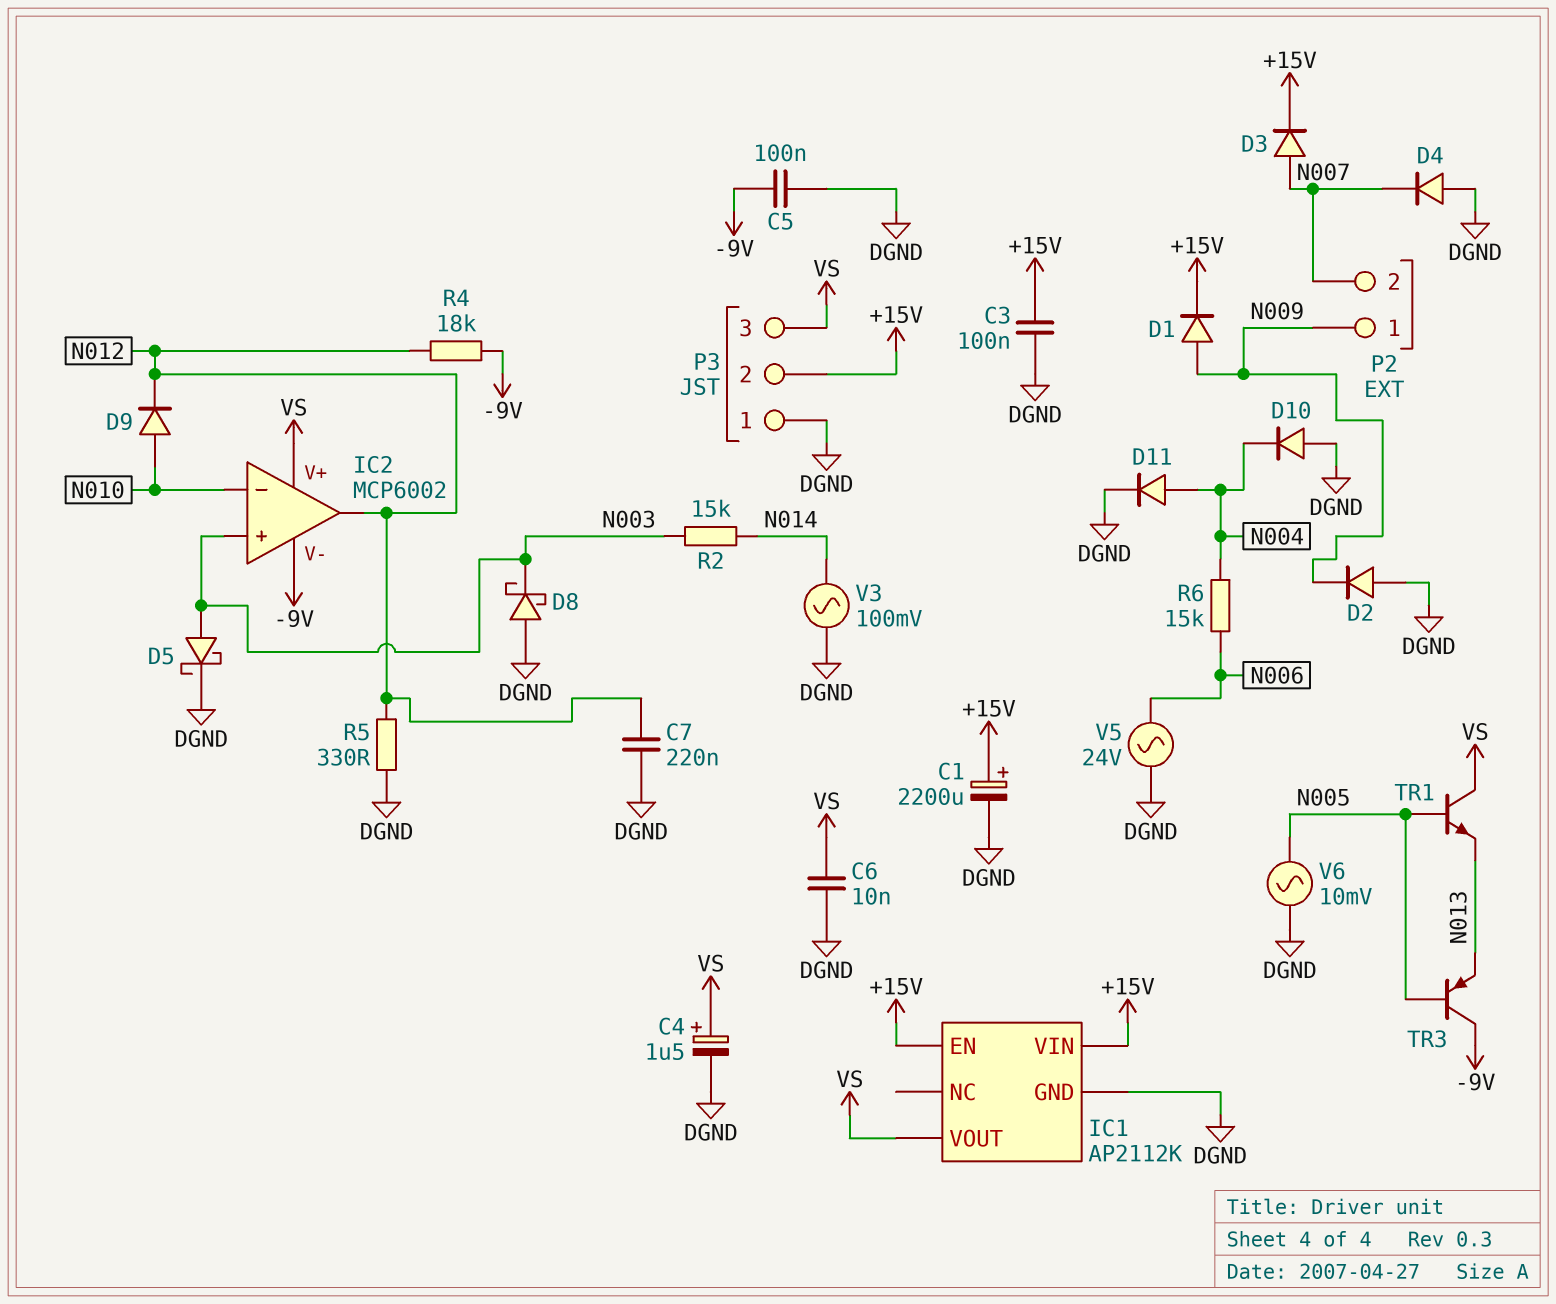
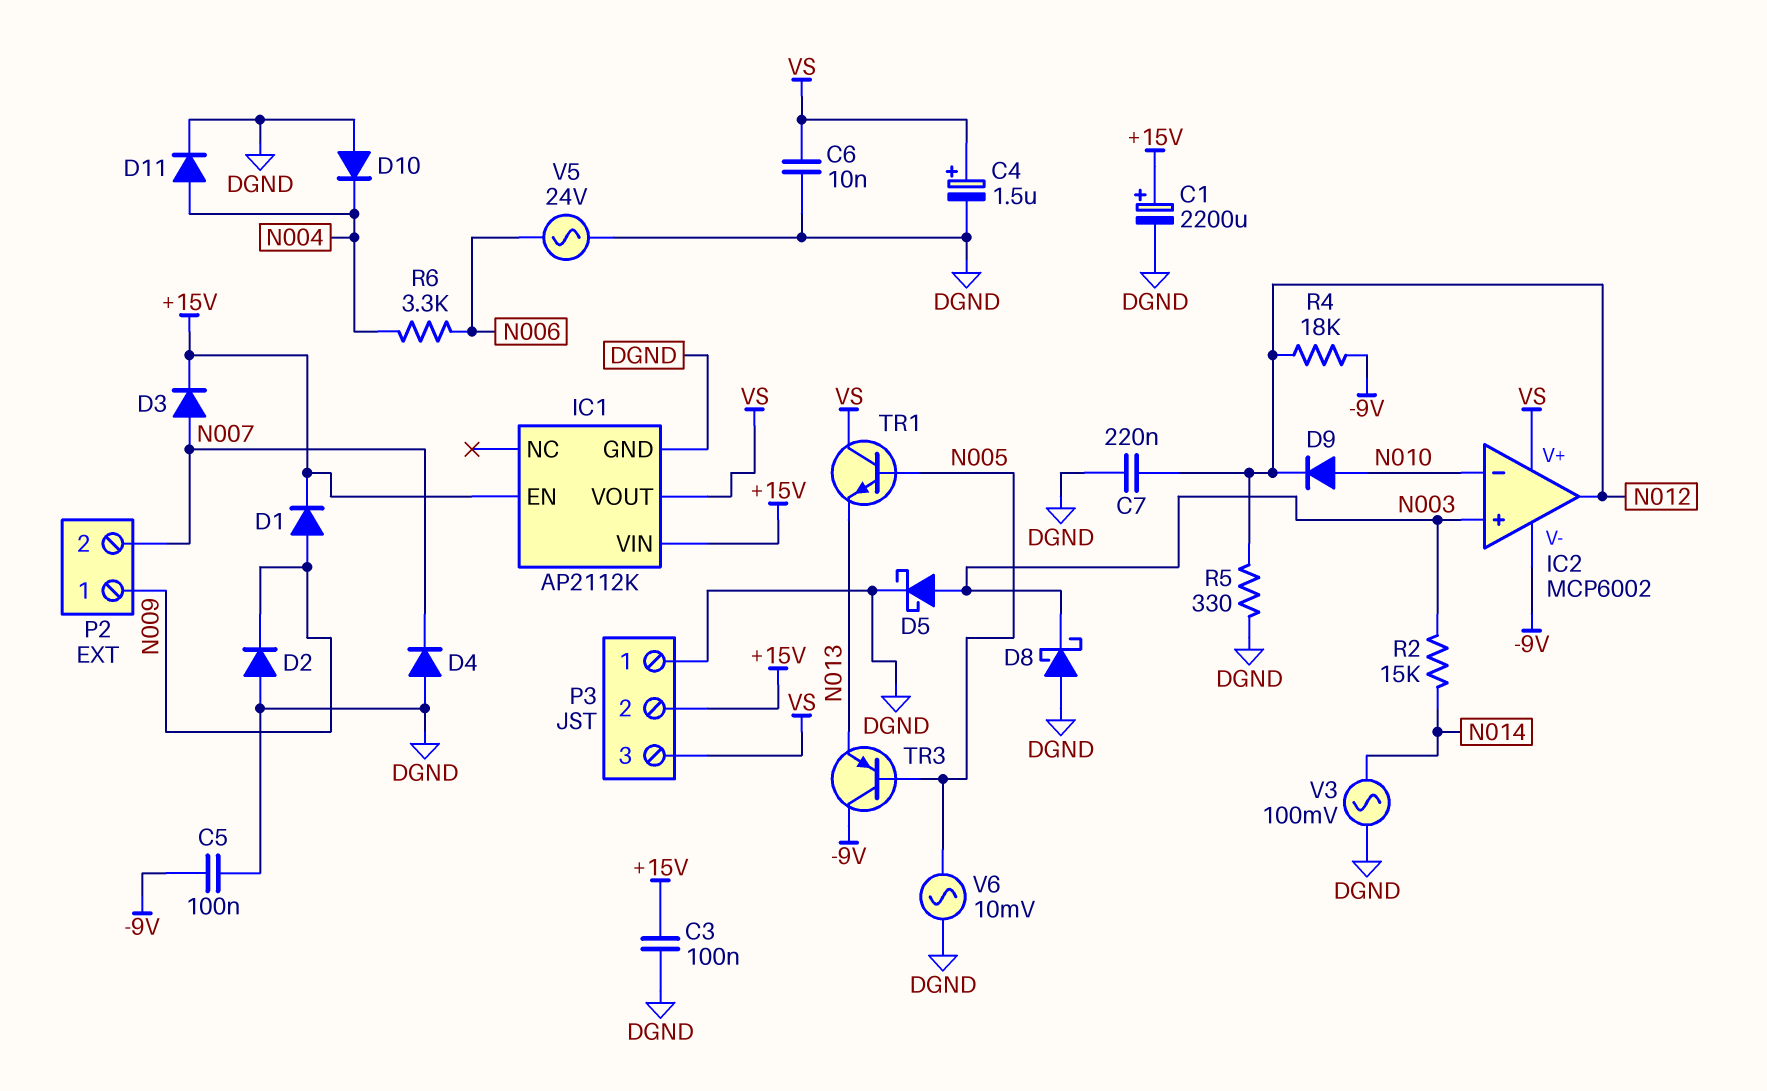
R6: 15k (N004, N006) -> 3.3k (N004, N006)

